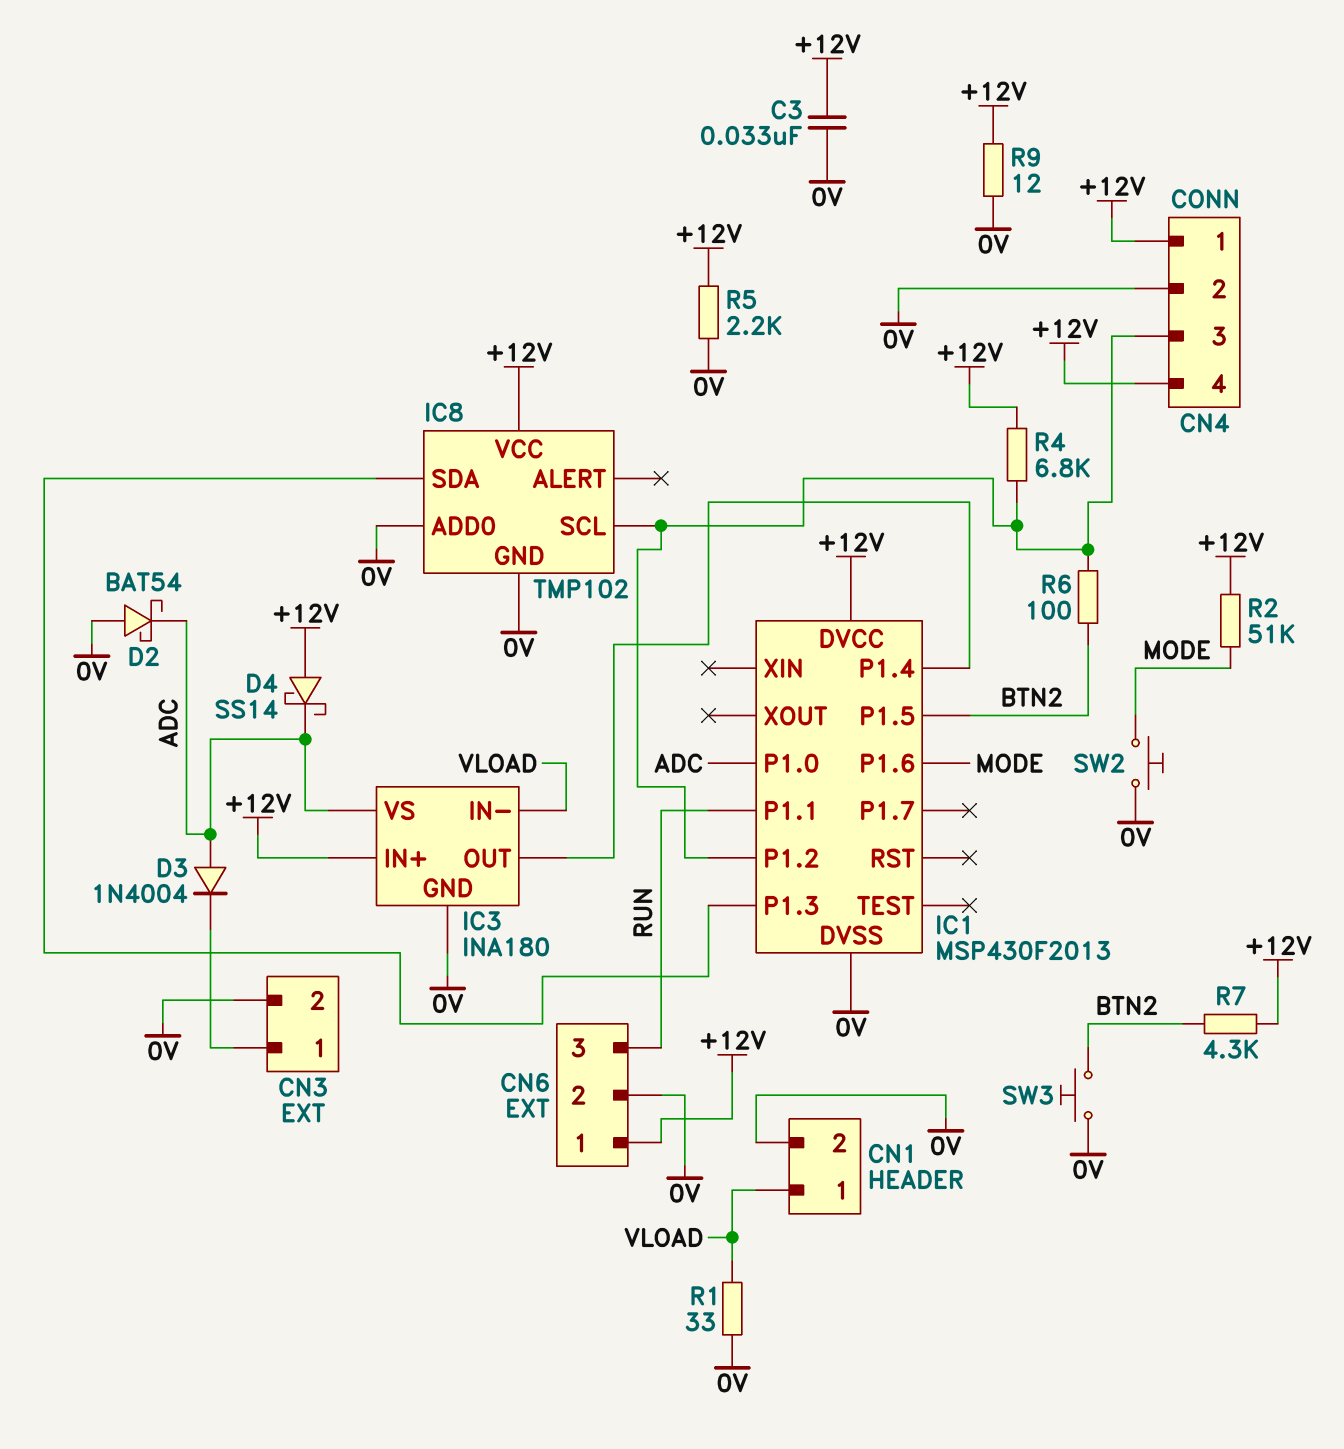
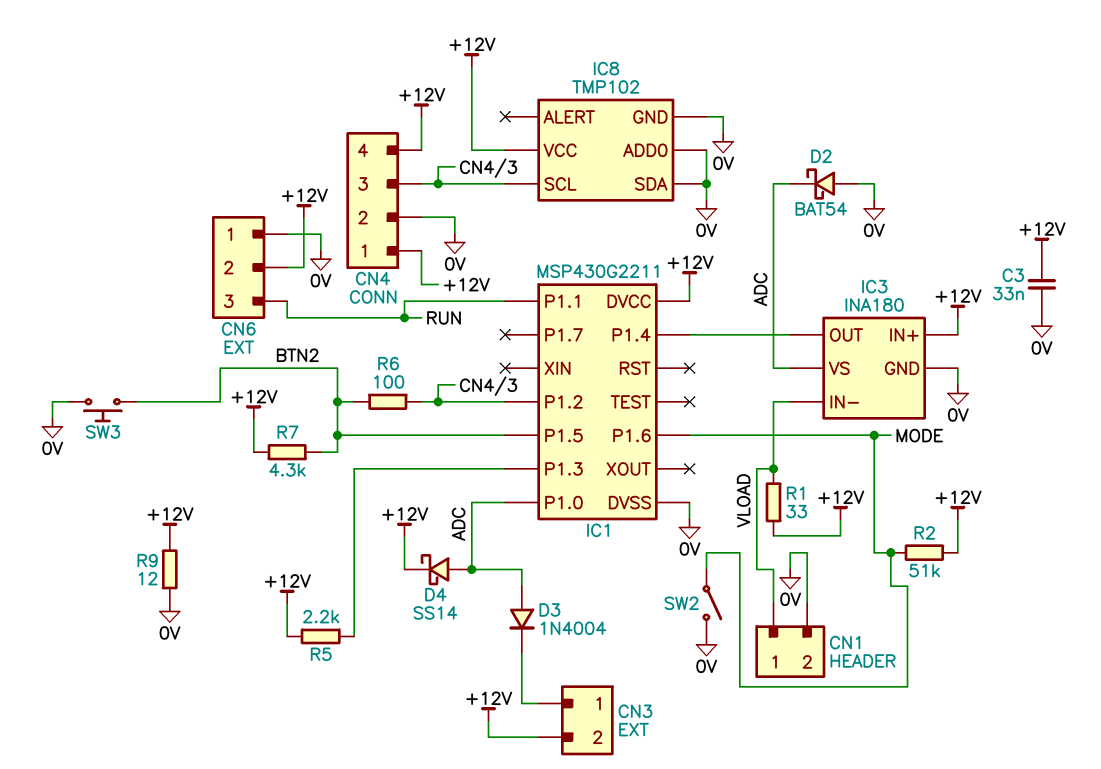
CN3 pin 2: 0V -> +12V
CN6 pin 1: +12V -> 0V
CN6 pin 2: 0V -> +12V
D4: schottky SS14 (A +12V, K ADC) -> schottky SS14 (A ADC, K +12V)
IC1: MSP430F2013 -> MSP430G2211
IC8 pin SDA: IC1/P1.3 -> 0V
R1: 33 (0V, VLOAD) -> 33 (+12V, VLOAD)
R4: 6.8k (+12V, CN4/3) -> none
R5: 2.2k (+12V, 0V) -> 2.2k (+12V, IC1/P1.3)
SW2: button (0V, MODE) -> switch (0V, MODE)

